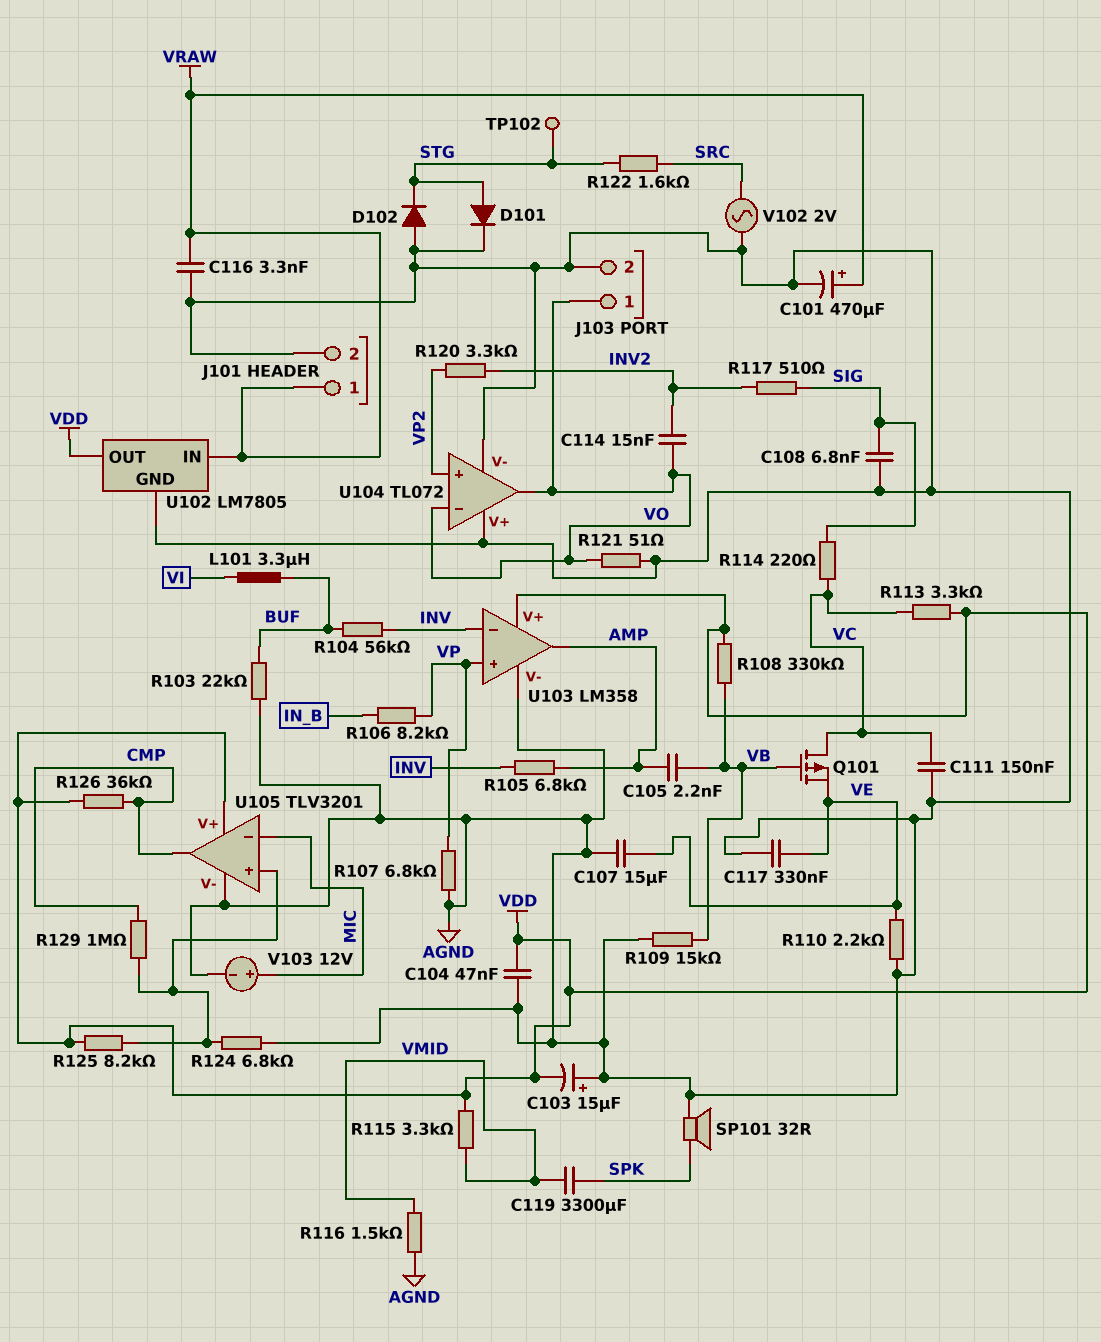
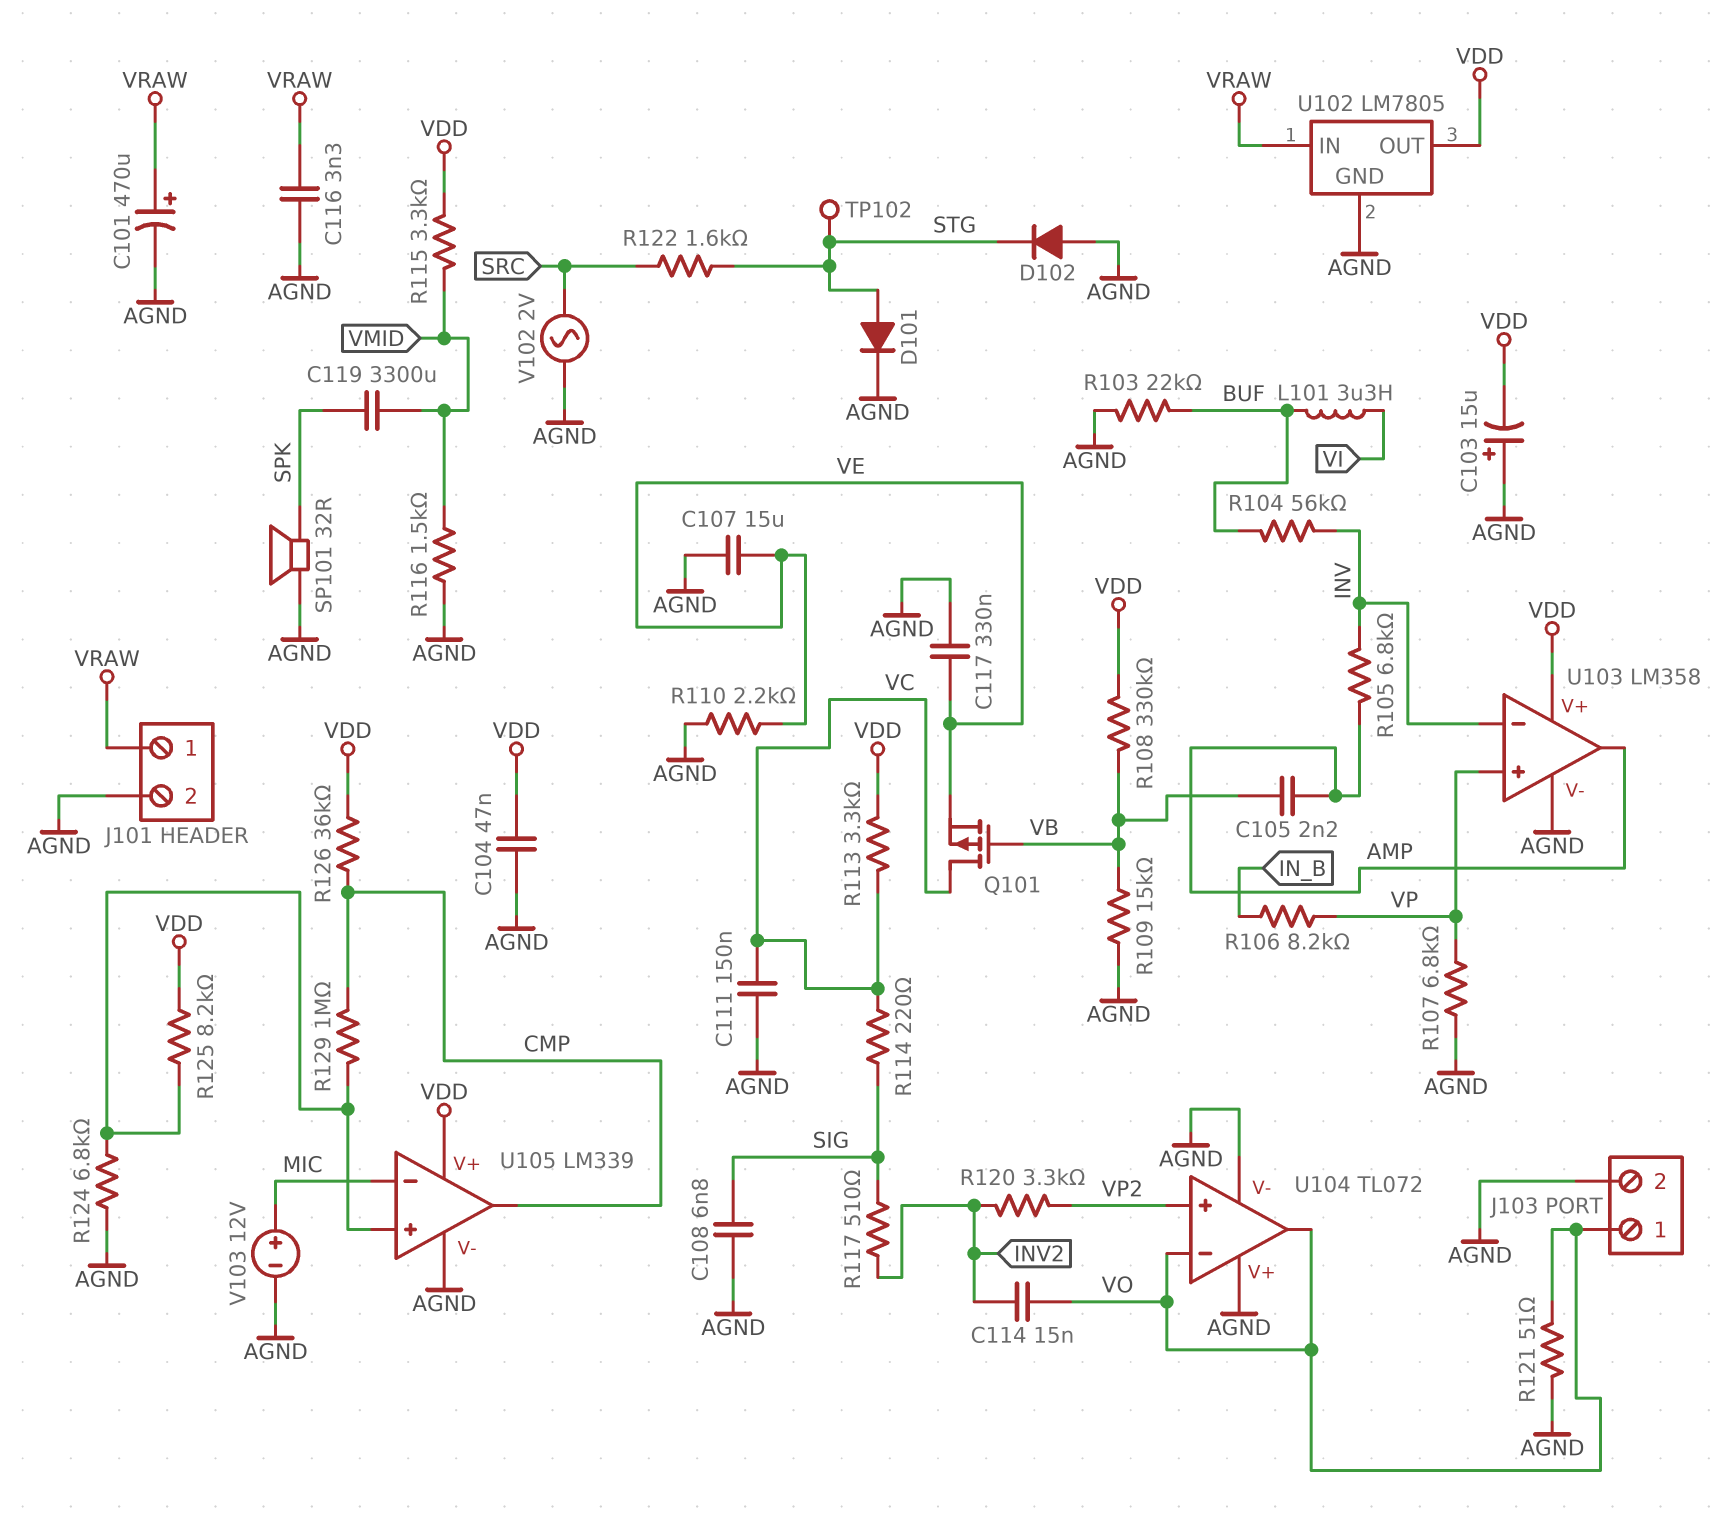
U105: TLV3201 -> LM339

